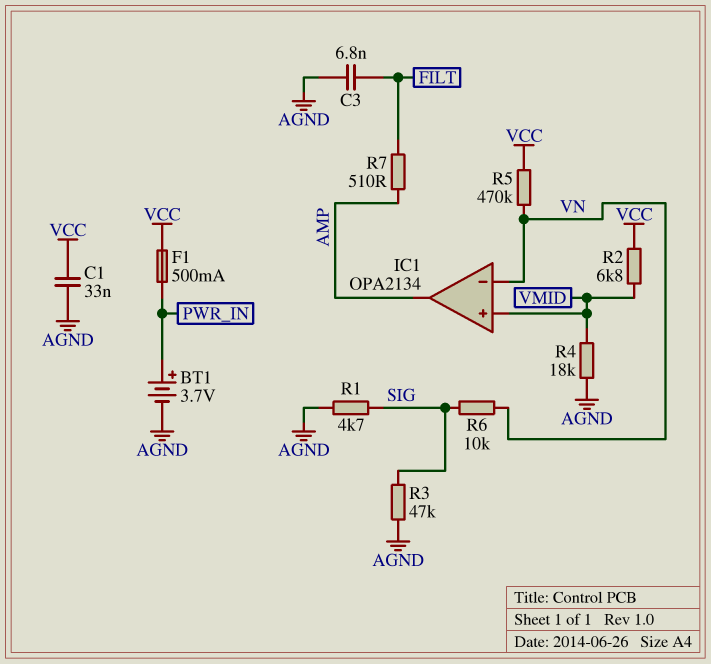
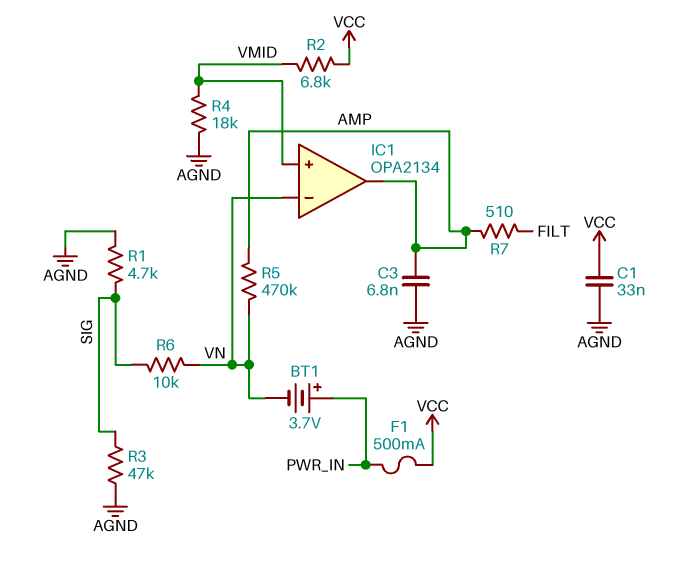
BT1: 3.7V (plus PWR_IN, minus AGND) -> 3.7V (plus PWR_IN, minus VN)
C3: 6.8nF (AGND, FILT) -> 6.8nF (AGND, AMP)
R5: 470k (VCC, VN) -> 470k (AMP, VN)

